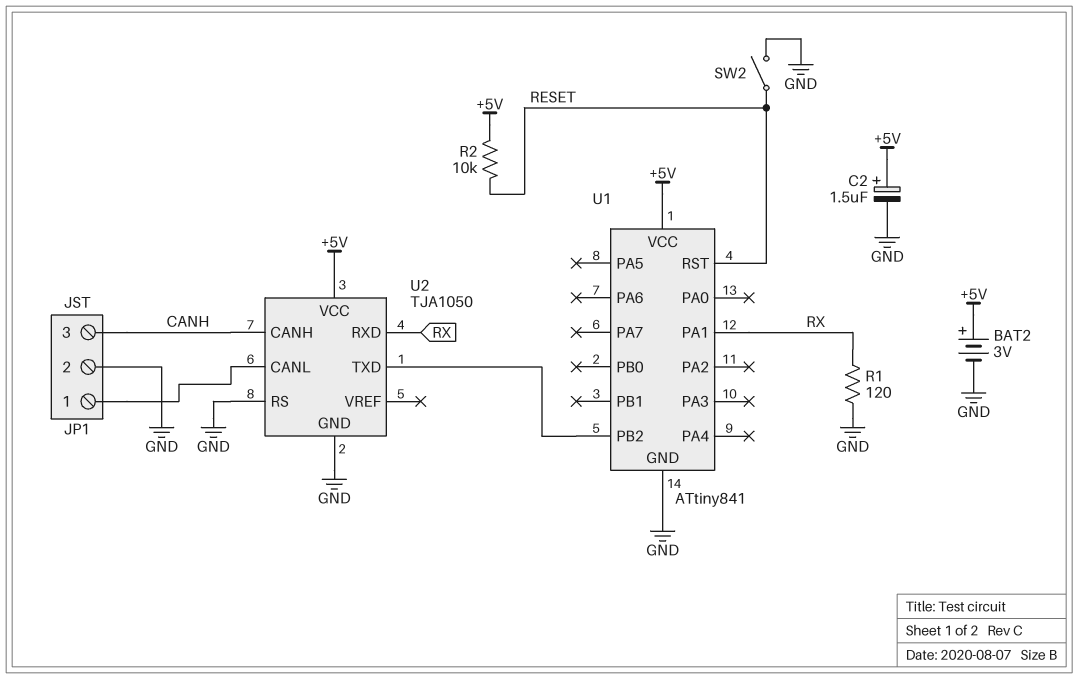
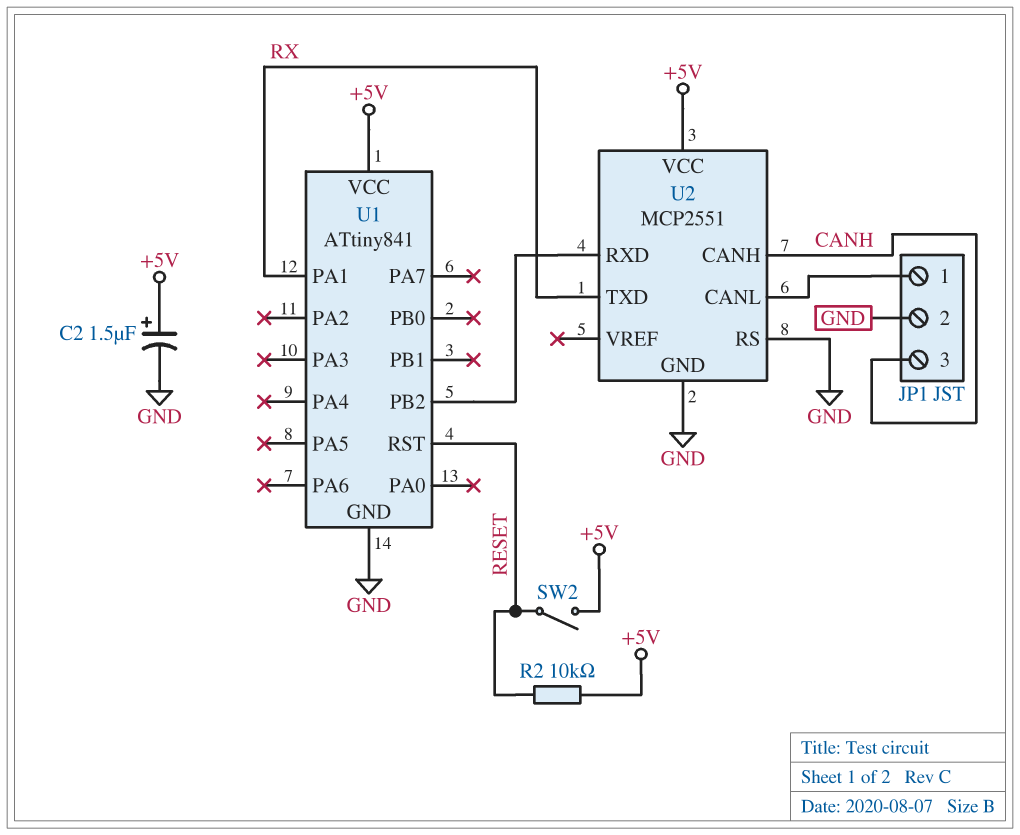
BAT2: 3V (plus +5V, minus GND) -> none
R1: 120 (GND, RX) -> none
SW2: switch (GND, RESET) -> switch (+5V, RESET)
U2: TJA1050 -> MCP2551
U2 pin RXD: RX -> U1/PB2
U2 pin TXD: U1/PB2 -> RX

